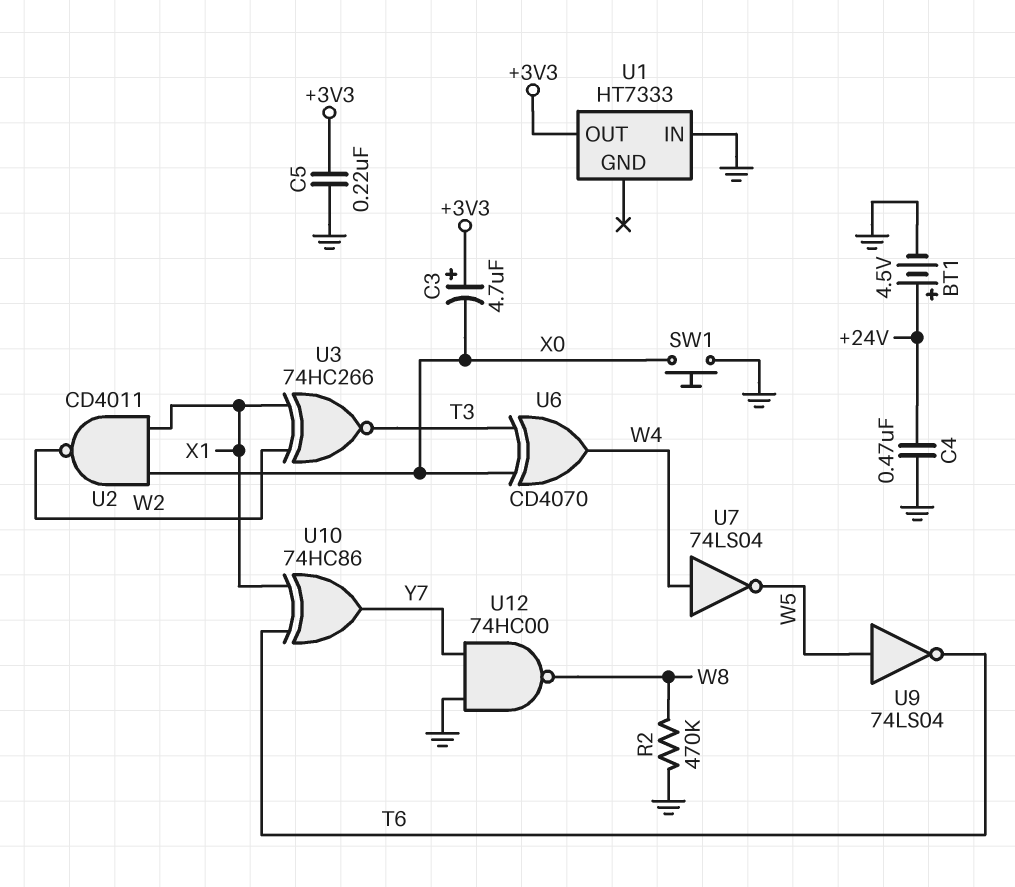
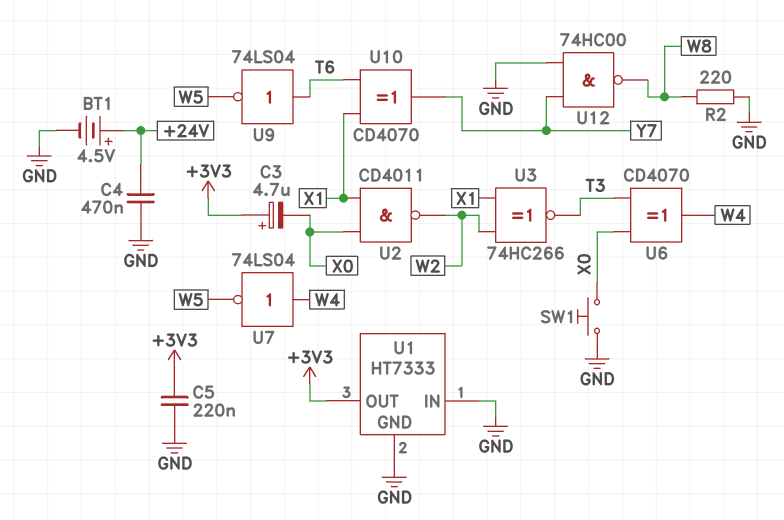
R2: 470k (GND, W8) -> 220 (GND, W8)
U1 pin GND: none -> GND
U9: NOT 74LS04 (in W5, out T6) -> NOT 74LS04 (in T6, out W5)
U10: XOR 74HC86 (in T6, in X1, out Y7) -> XOR CD4070 (in T6, in X1, out Y7)

